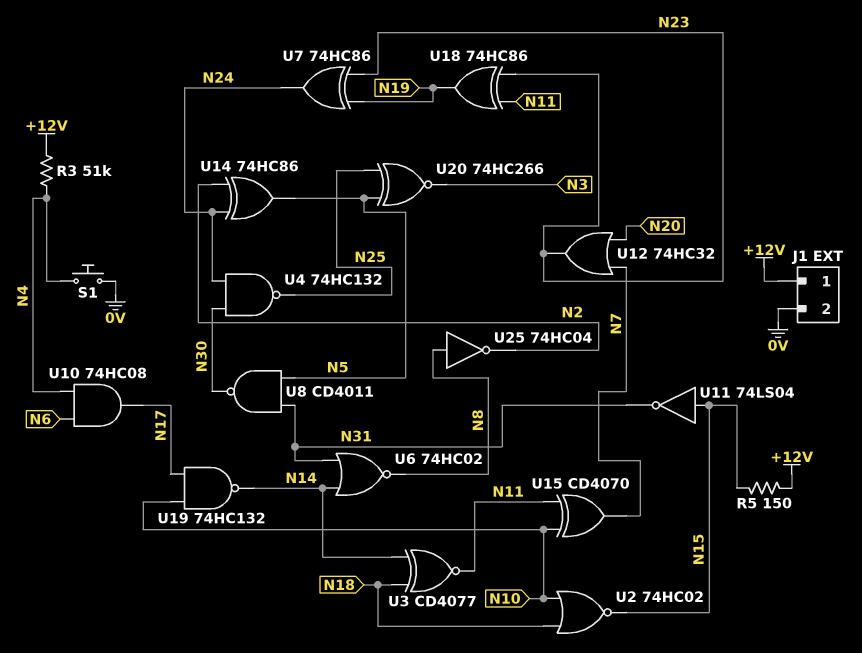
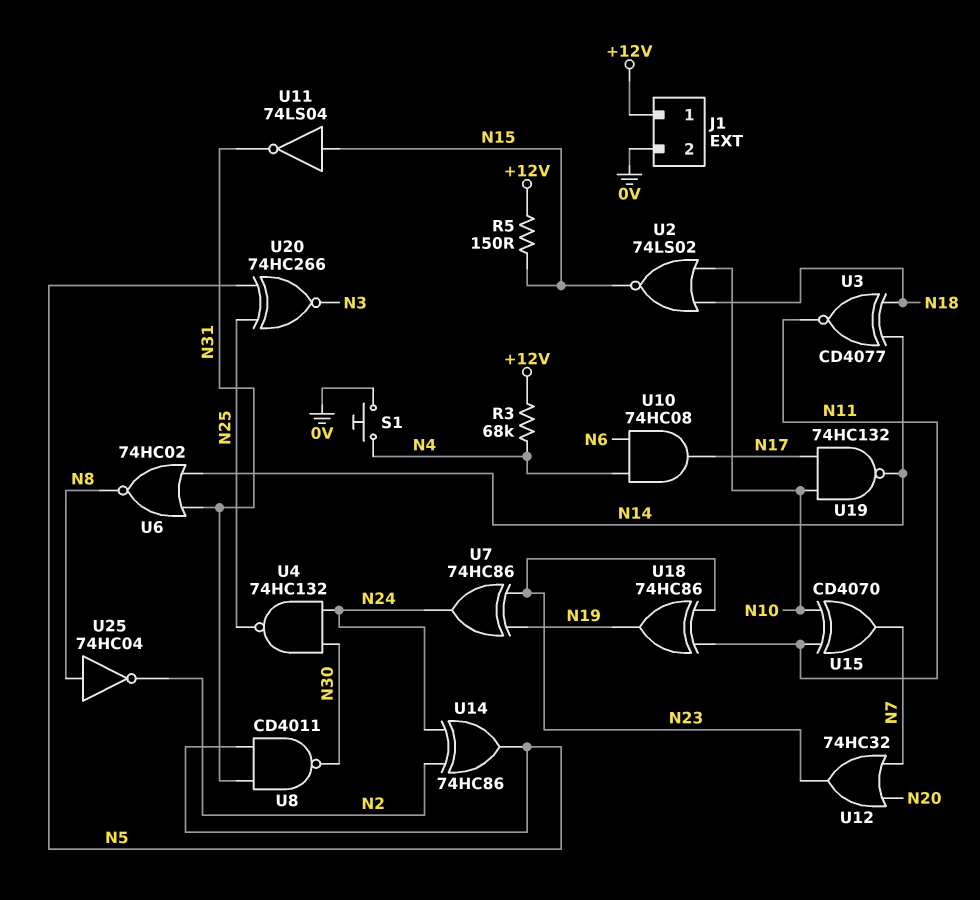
R3: 51k (+12V, N4) -> 68k (+12V, N4)
U2: NOR 74HC02 (in N10, in N18, out N15) -> NOR 74LS02 (in N10, in N18, out N15)

